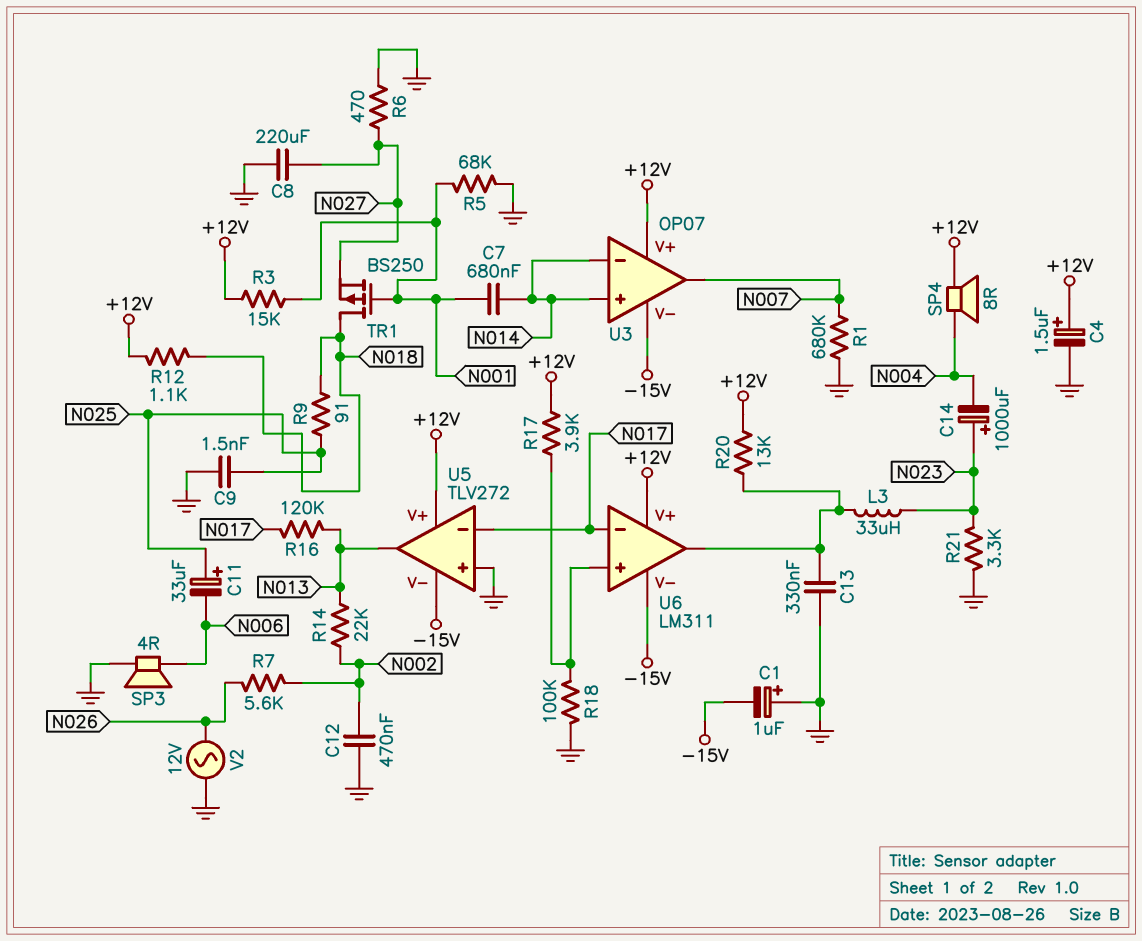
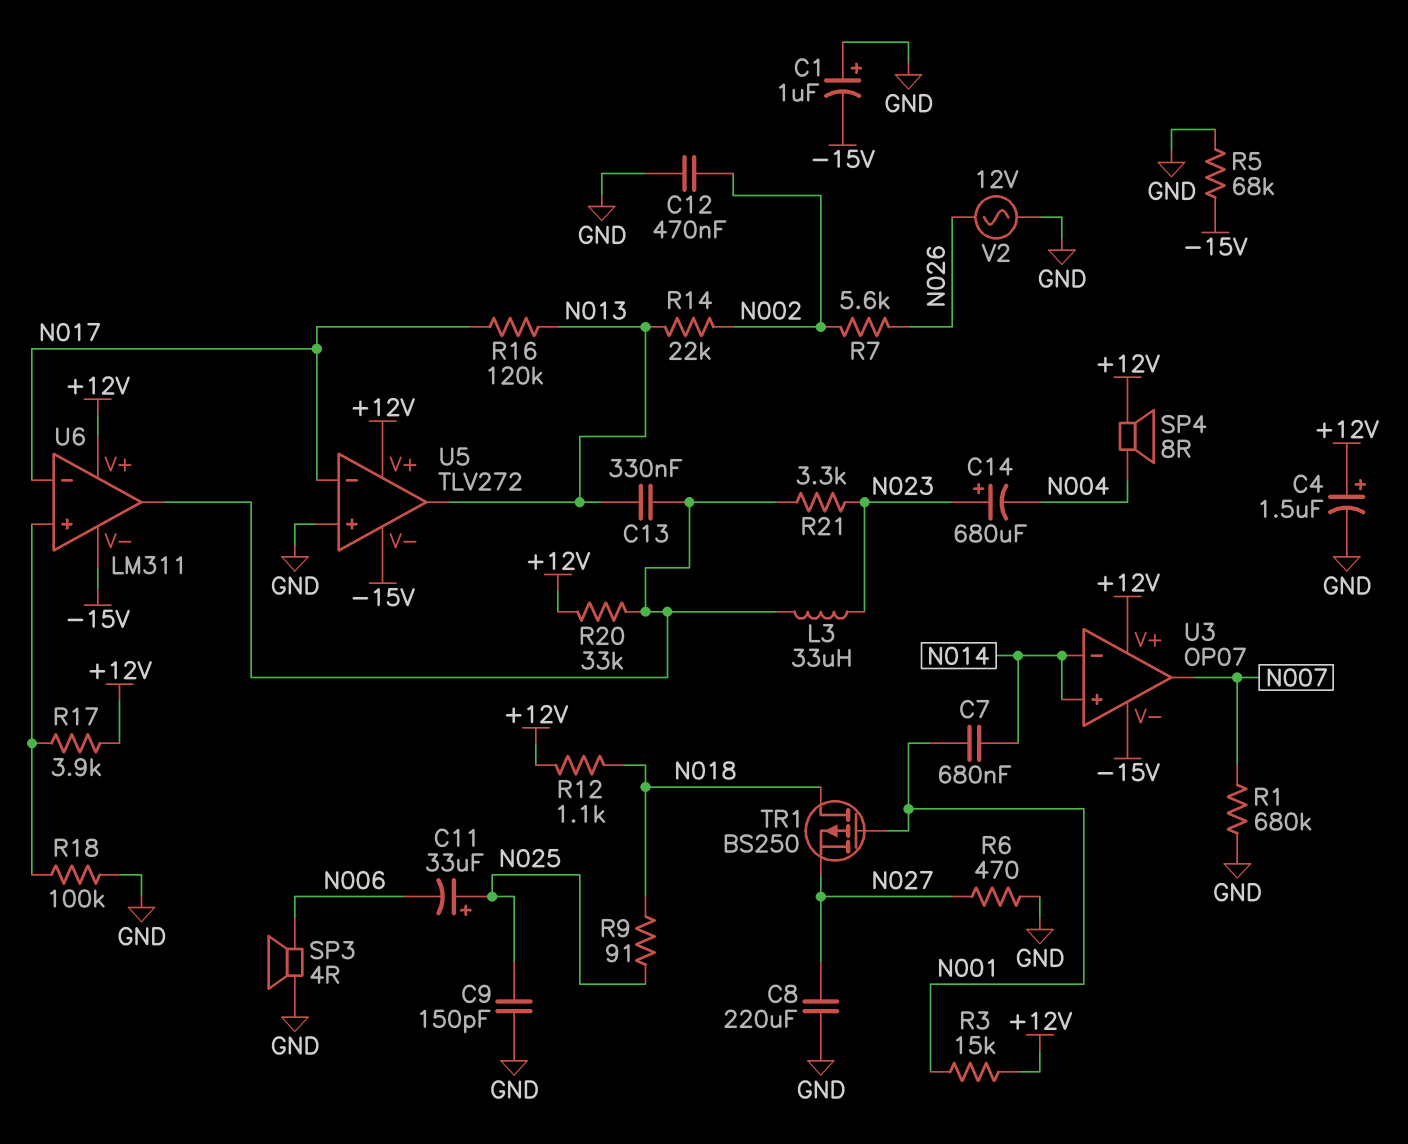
C9: 1.5nF (GND, N025) -> 150pF (GND, N025)
C13: 330nF (GND, U6/out) -> 330nF (N013, U6/out)
C14: 1000uF (plus N023, minus N004) -> 680uF (plus N023, minus N004)
R5: 68k (GND, N001) -> 68k (-15V, GND)
R20: 13k (+12V, U6/out) -> 33k (+12V, U6/out)
R21: 3.3k (GND, N023) -> 3.3k (N023, U6/out)

